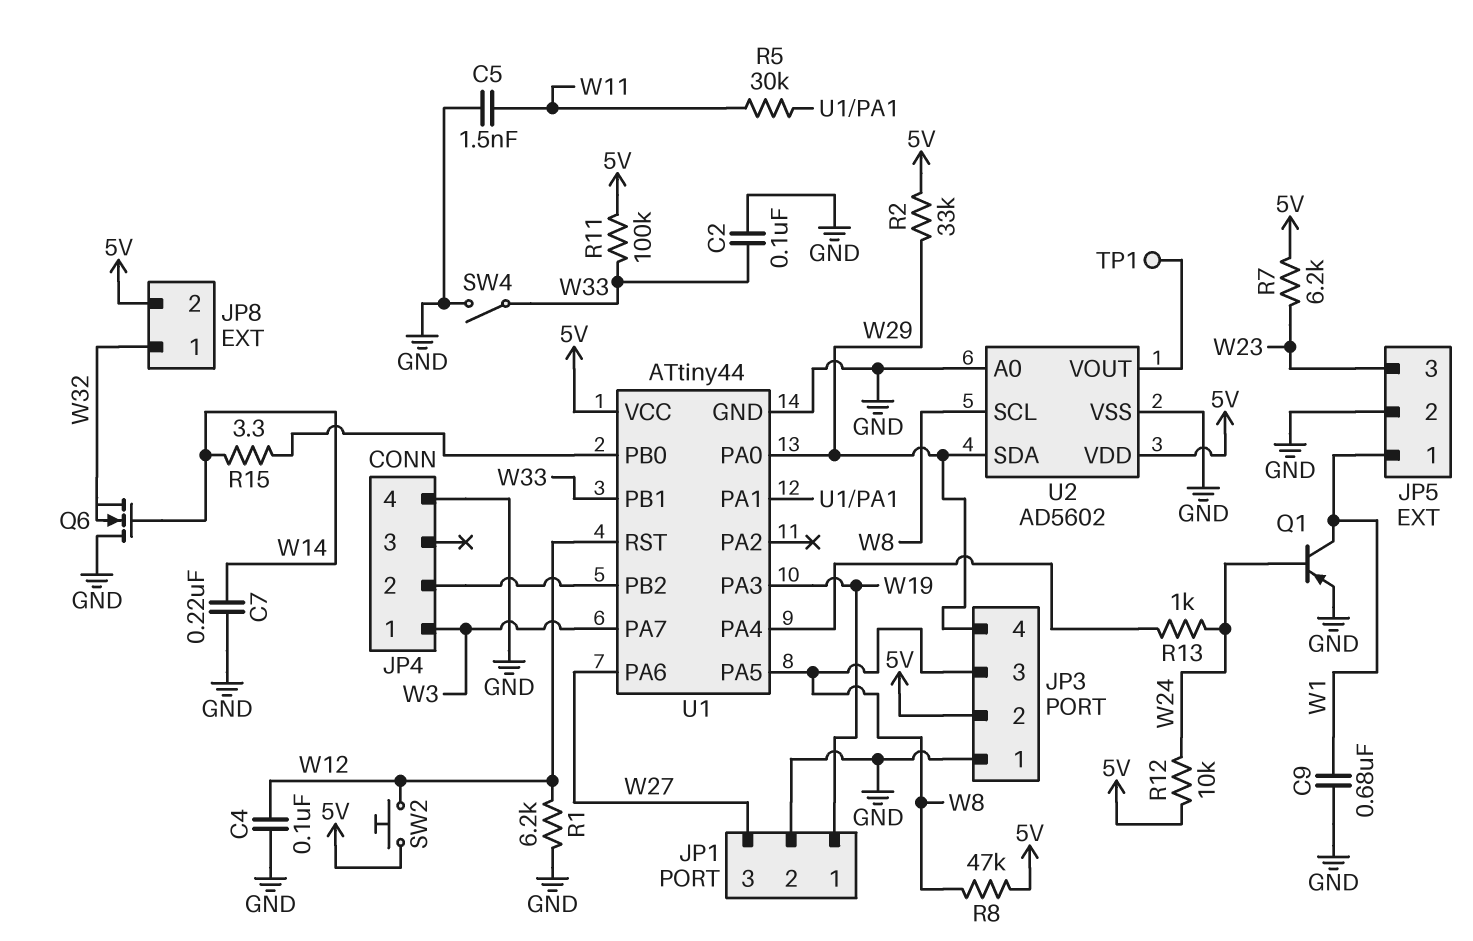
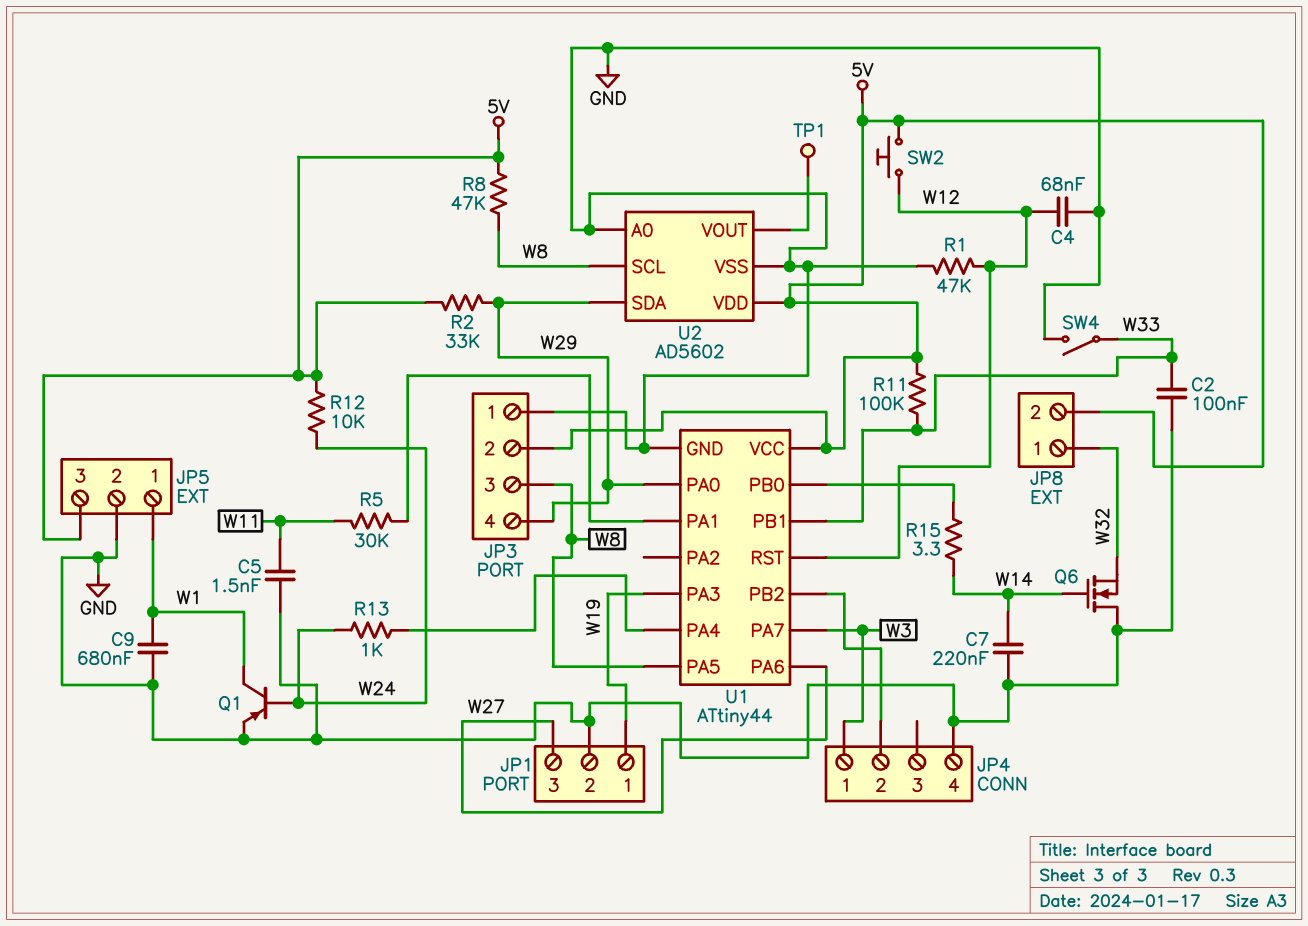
C4: 100nF (GND, W12) -> 68nF (GND, W12)
JP5 pin 3: W23 -> 5V
R1: 6.2k (GND, W12) -> 47k (GND, W12)
R7: 6.2k (5V, W23) -> none

